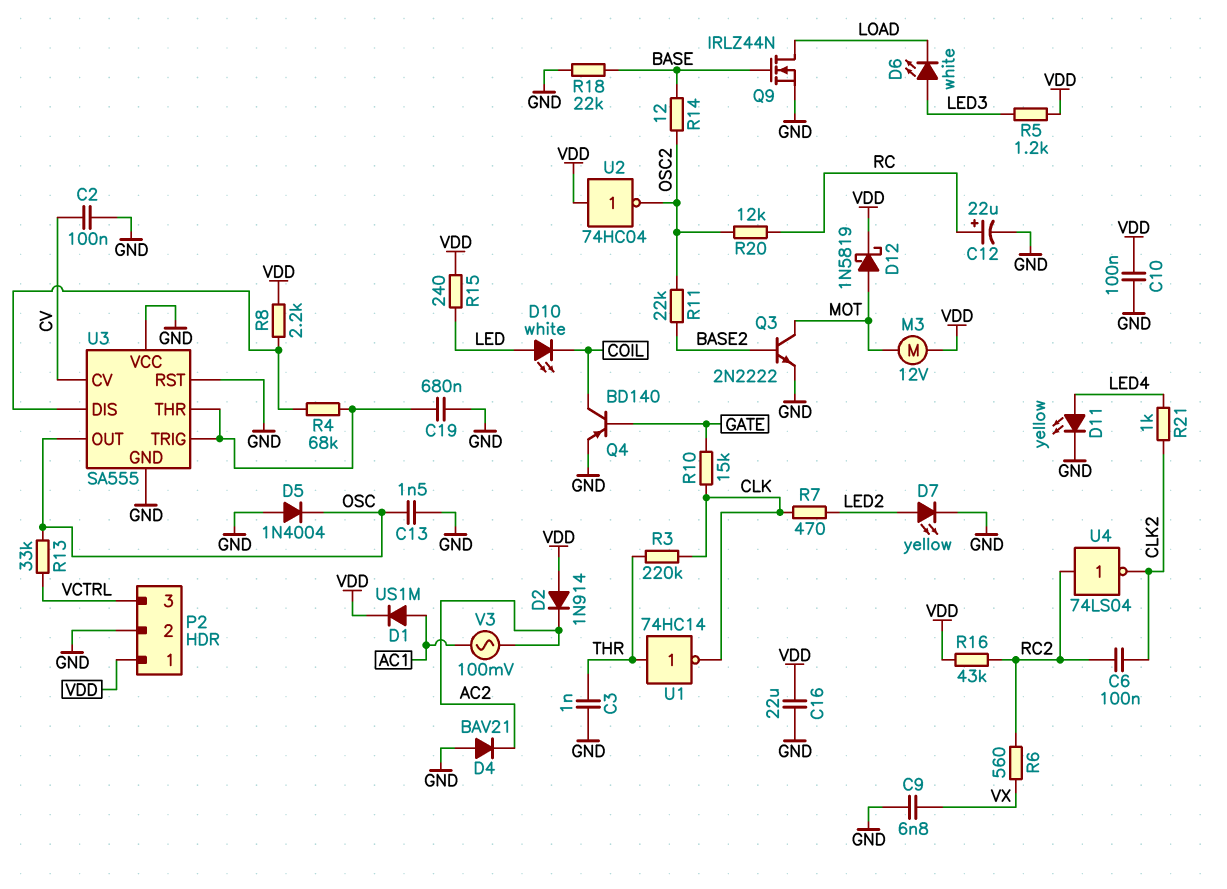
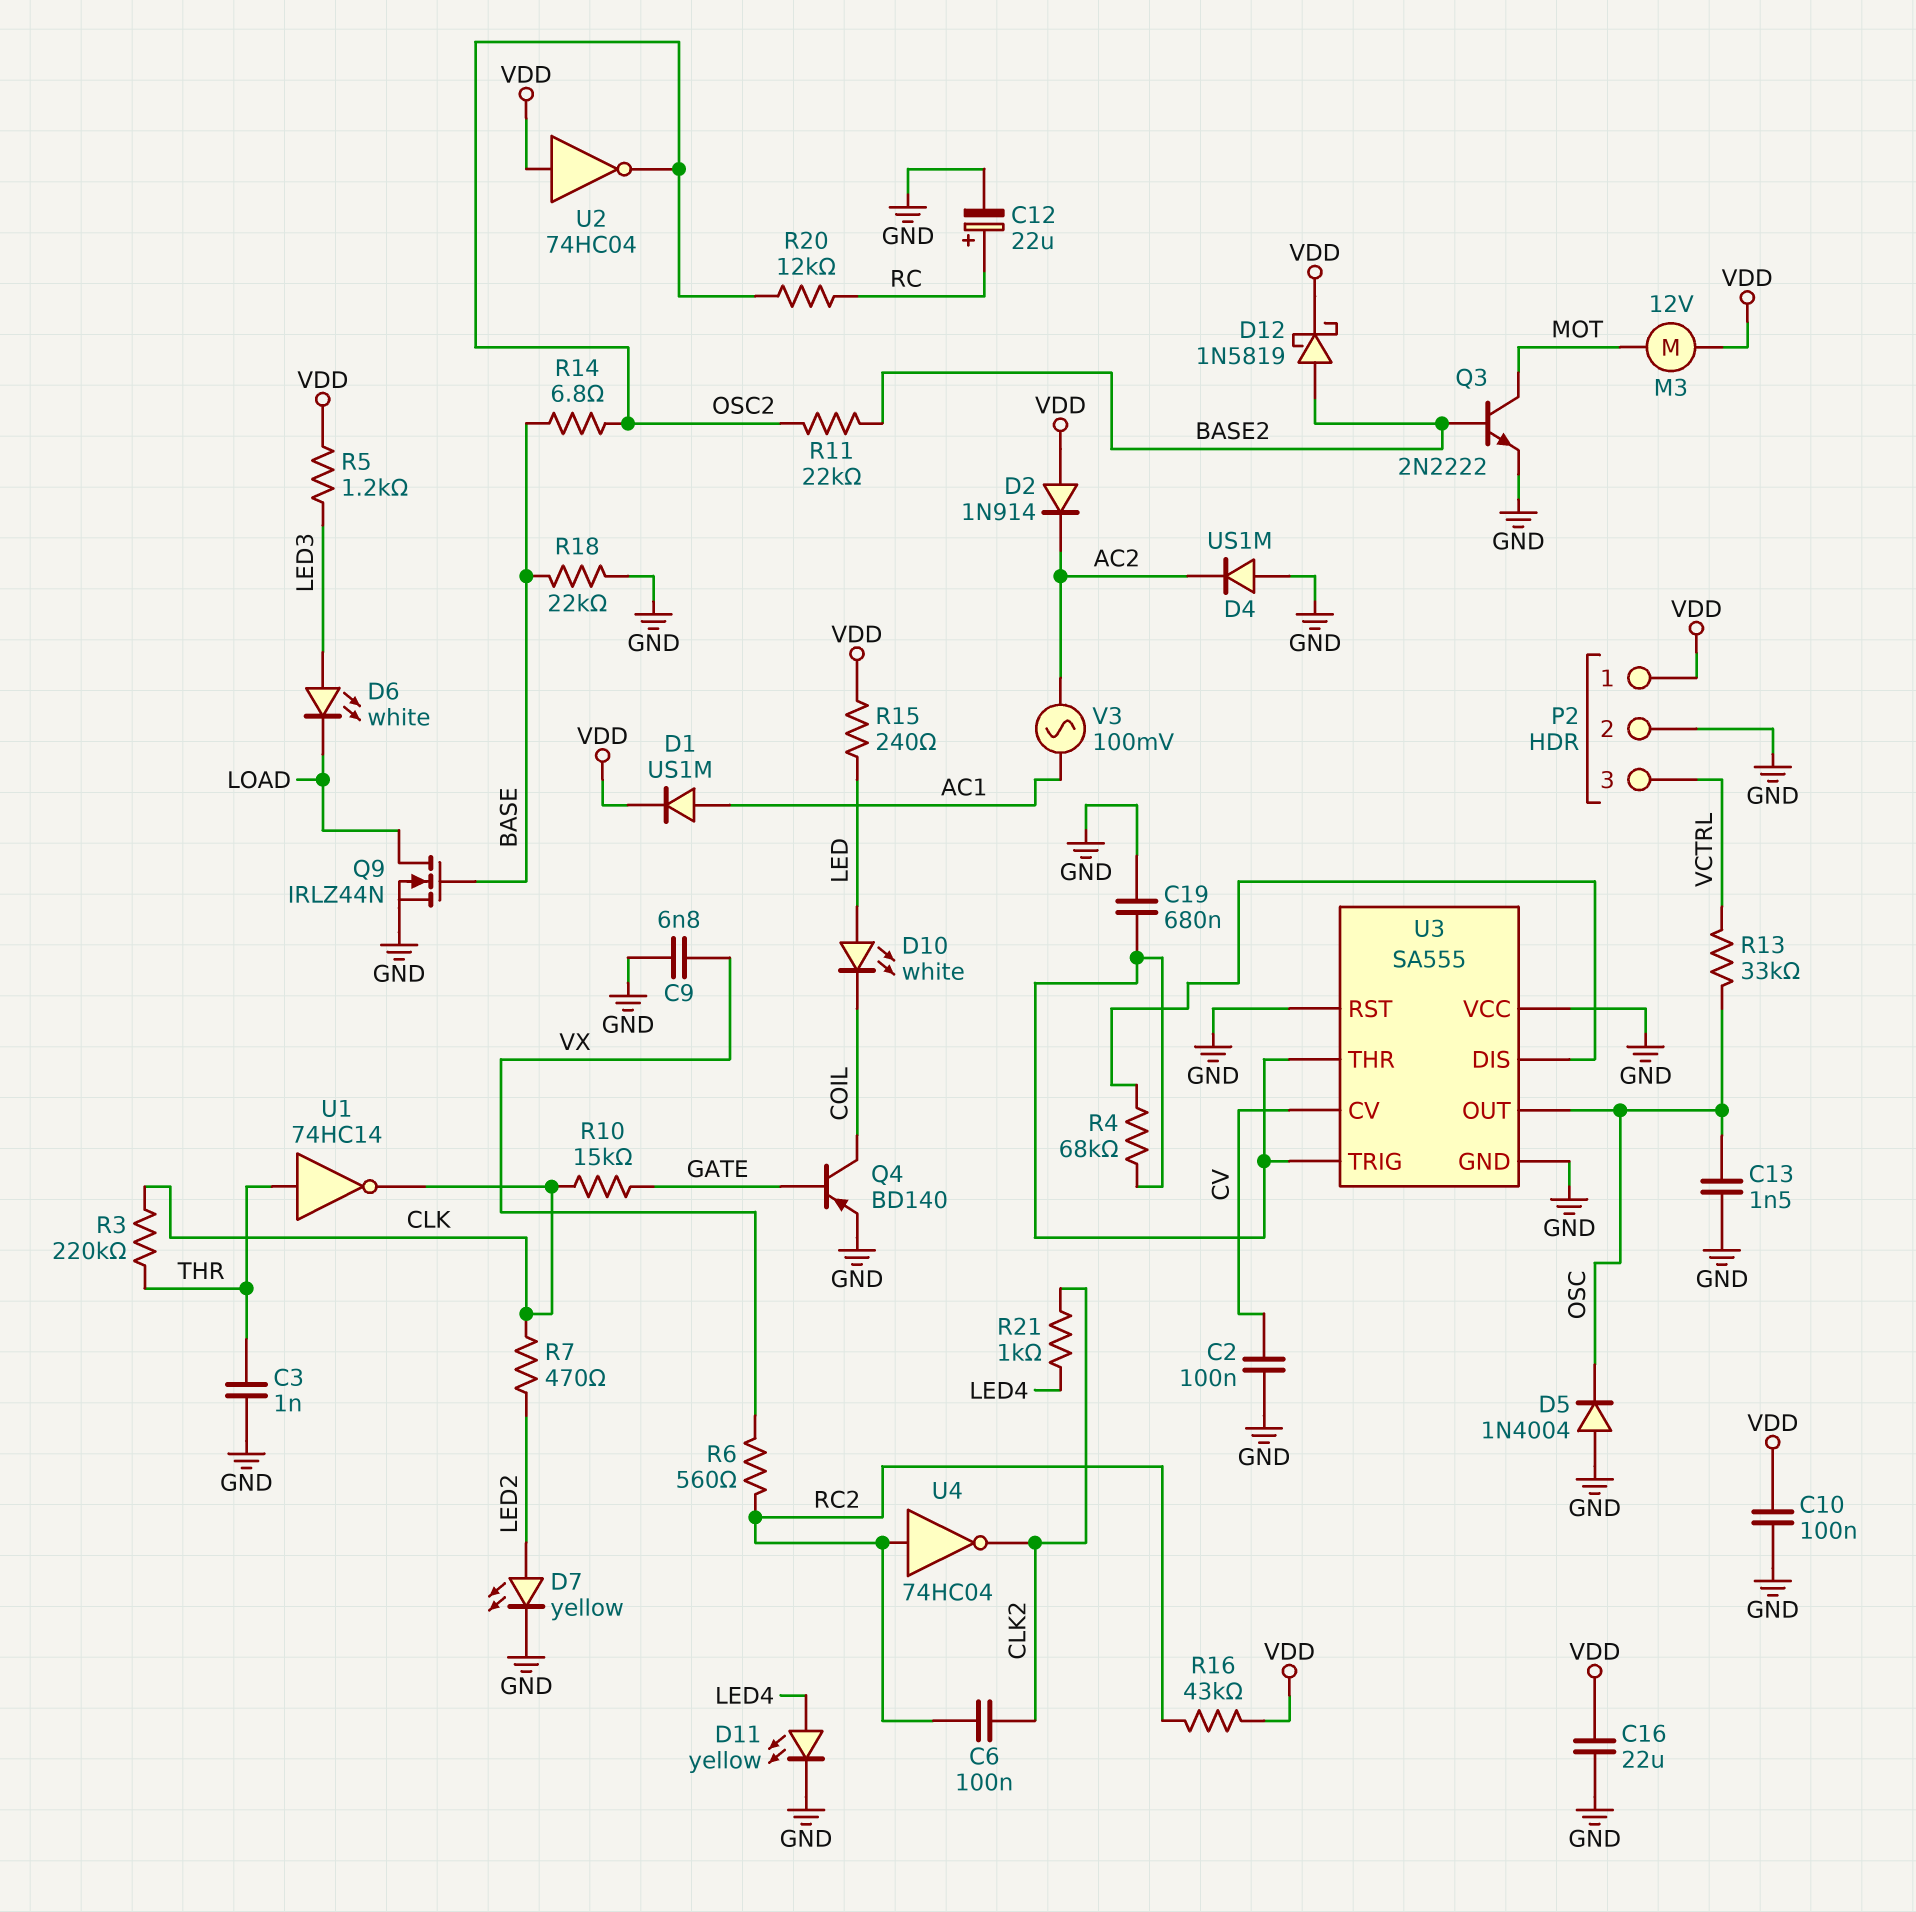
D4: diode BAV21 (A GND, K AC2) -> diode US1M (A GND, K AC2)
D12: schottky 1N5819 (A MOT, K VDD) -> schottky 1N5819 (A BASE2, K VDD)
R8: 2.2k (U3/DIS, VDD) -> none
R14: 12 (BASE, OSC2) -> 6.8 (BASE, OSC2)
U4: NOT 74LS04 (in RC2, out CLK2) -> NOT 74HC04 (in RC2, out CLK2)

